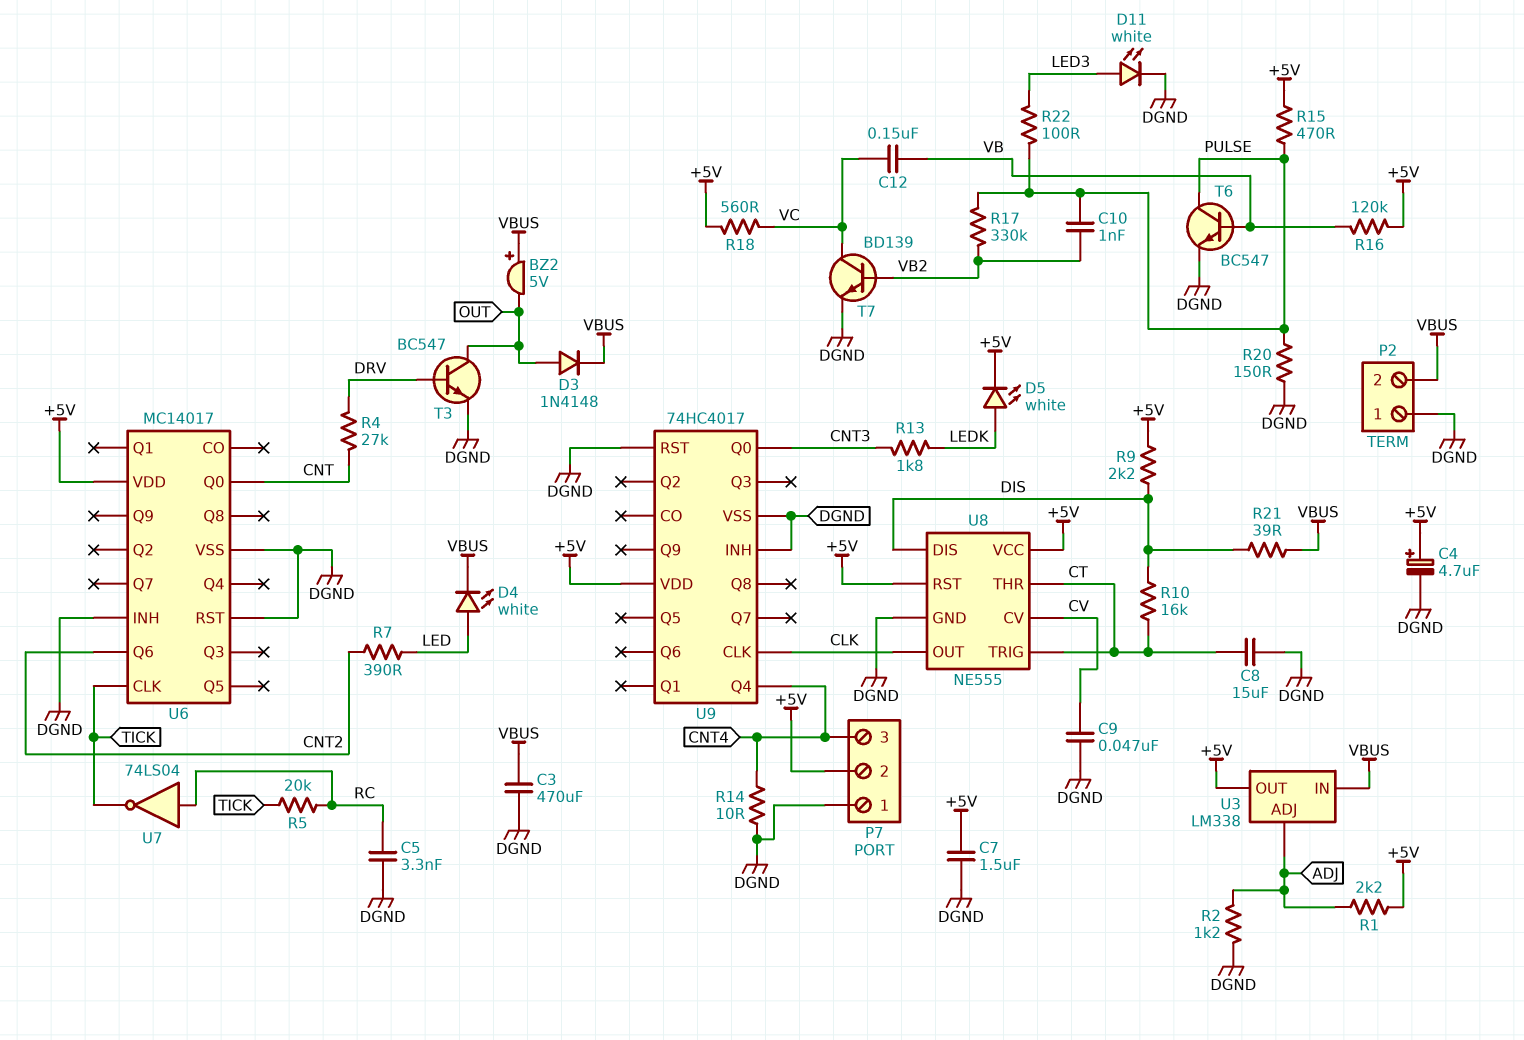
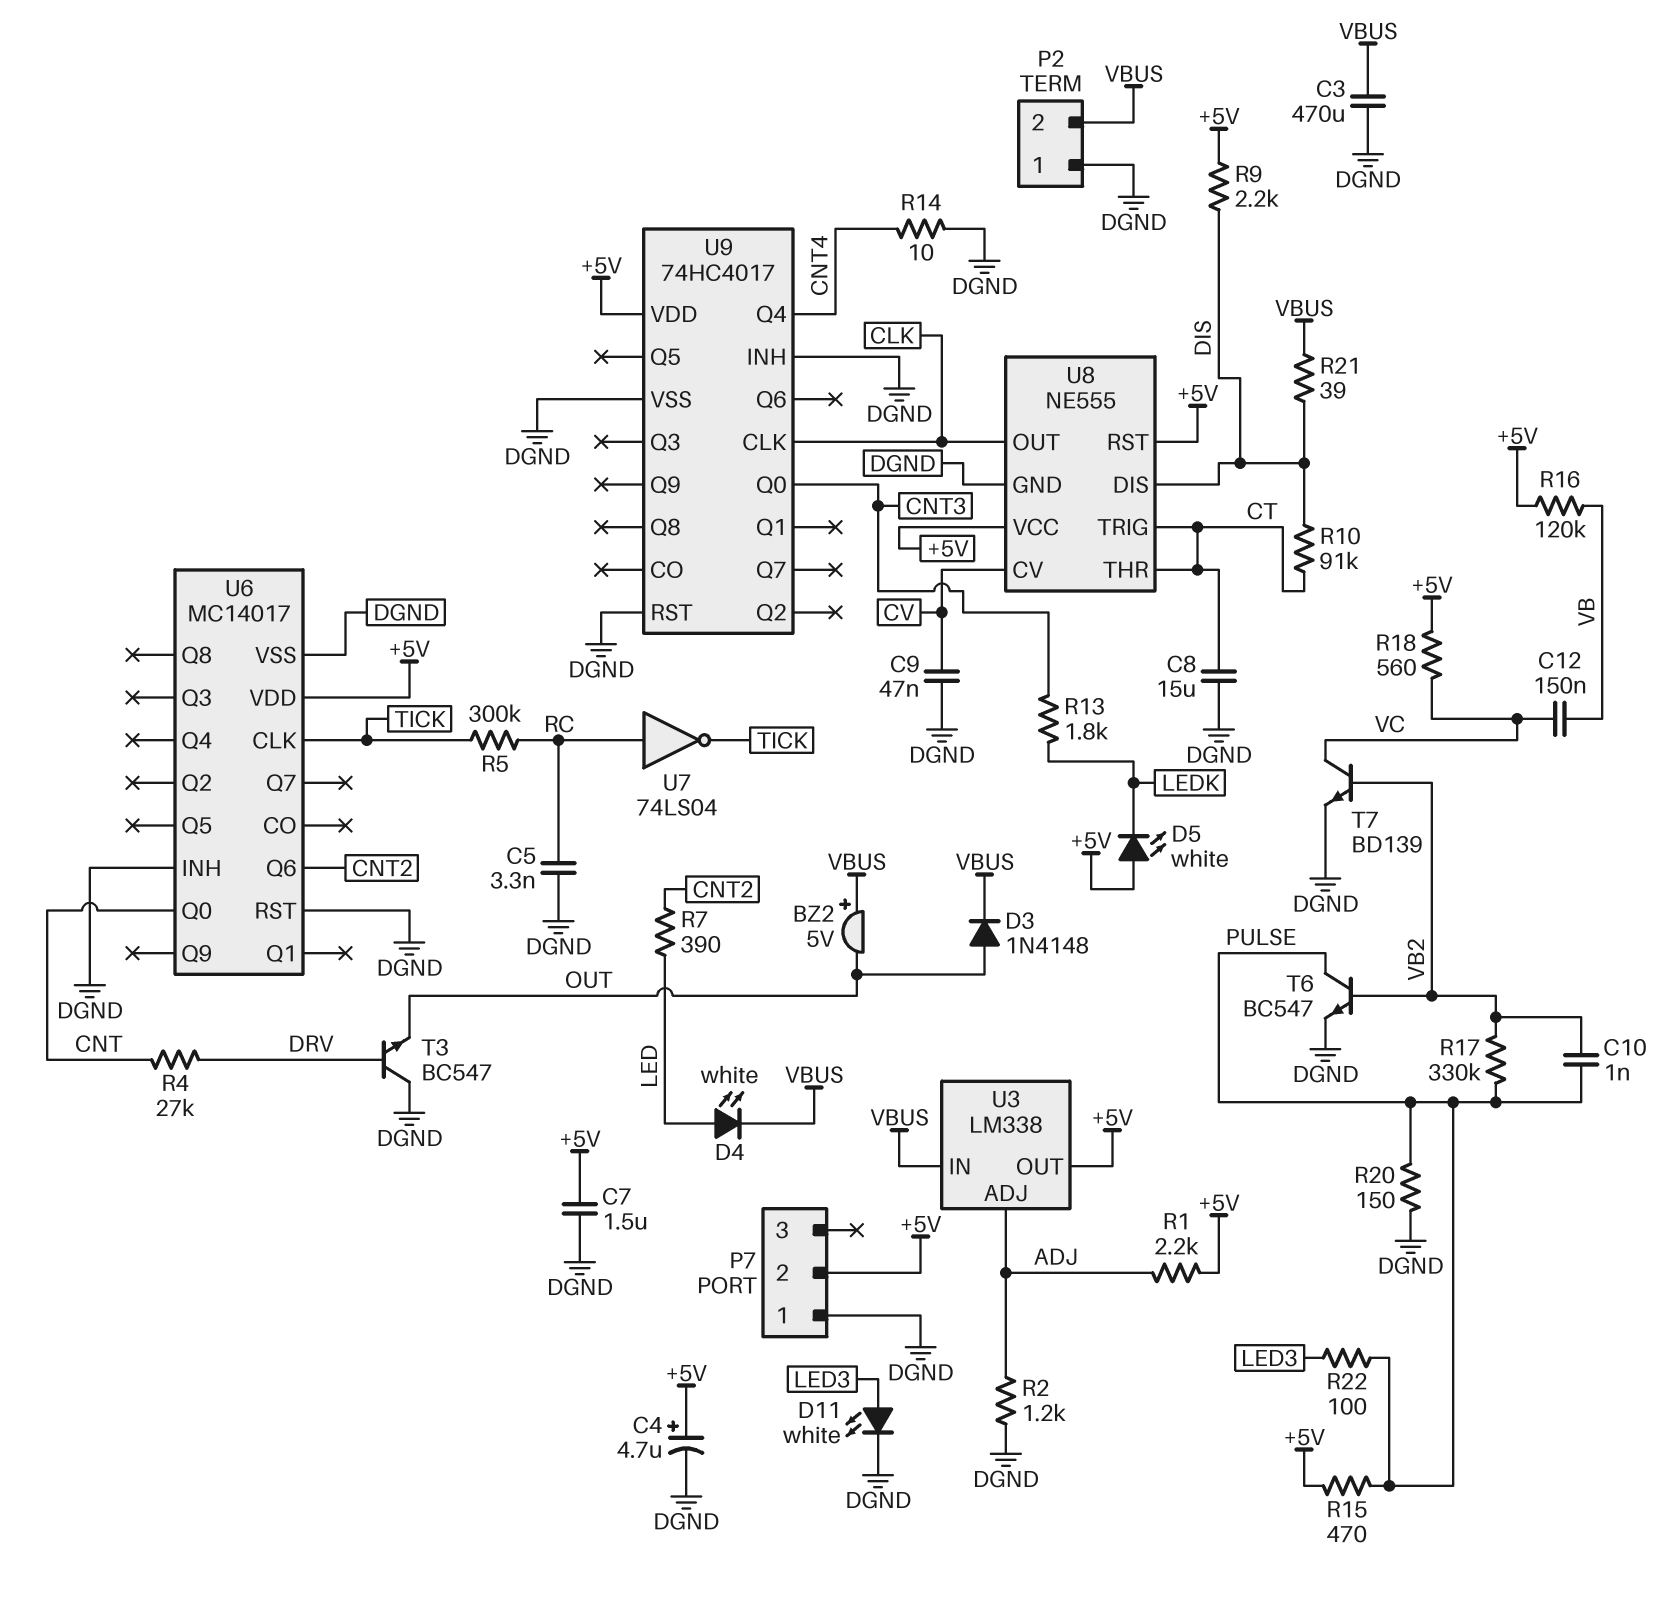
D5: LED white (A LEDK, K +5V) -> LED white (A +5V, K LEDK)
P7 pin 3: CNT4 -> none
R5: 20k (RC, TICK) -> 300k (RC, TICK)
R10: 16k (CT, DIS) -> 91k (CT, DIS)
T3: NPN BC547 (B DRV, C OUT, E DGND) -> NPN BC547 (B DRV, C DGND, E OUT)
T6: NPN BC547 (B VB, C PULSE, E DGND) -> NPN BC547 (B VB2, C PULSE, E DGND)

